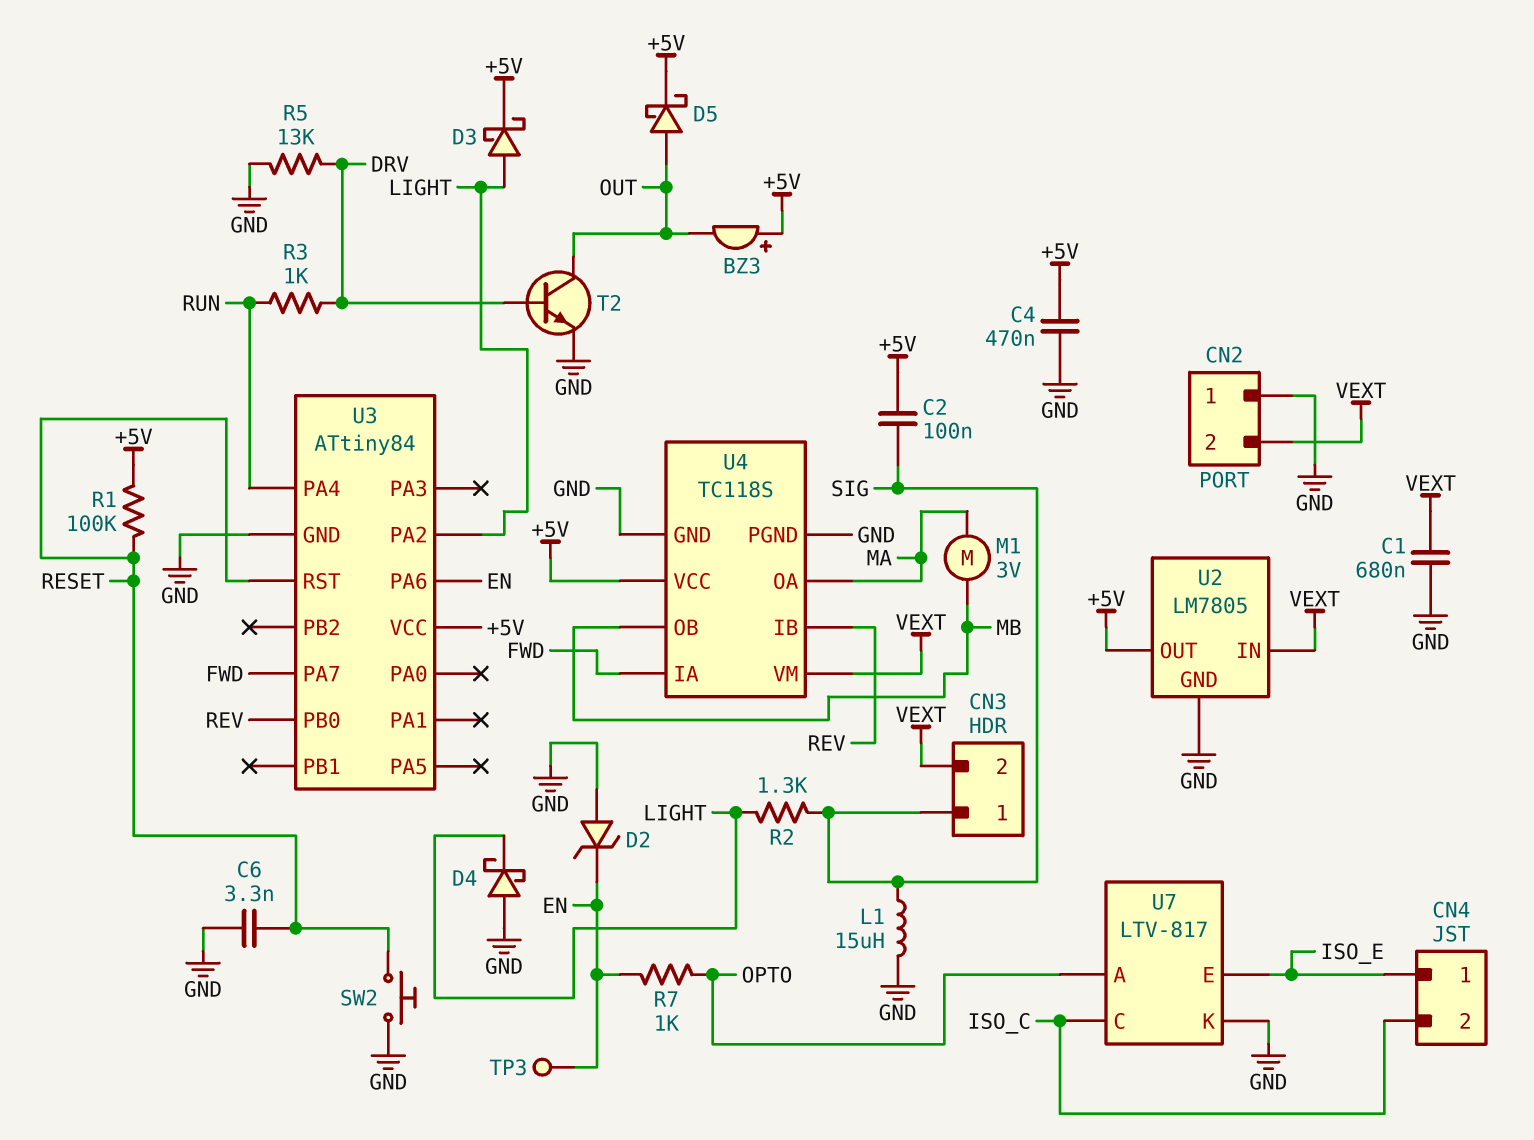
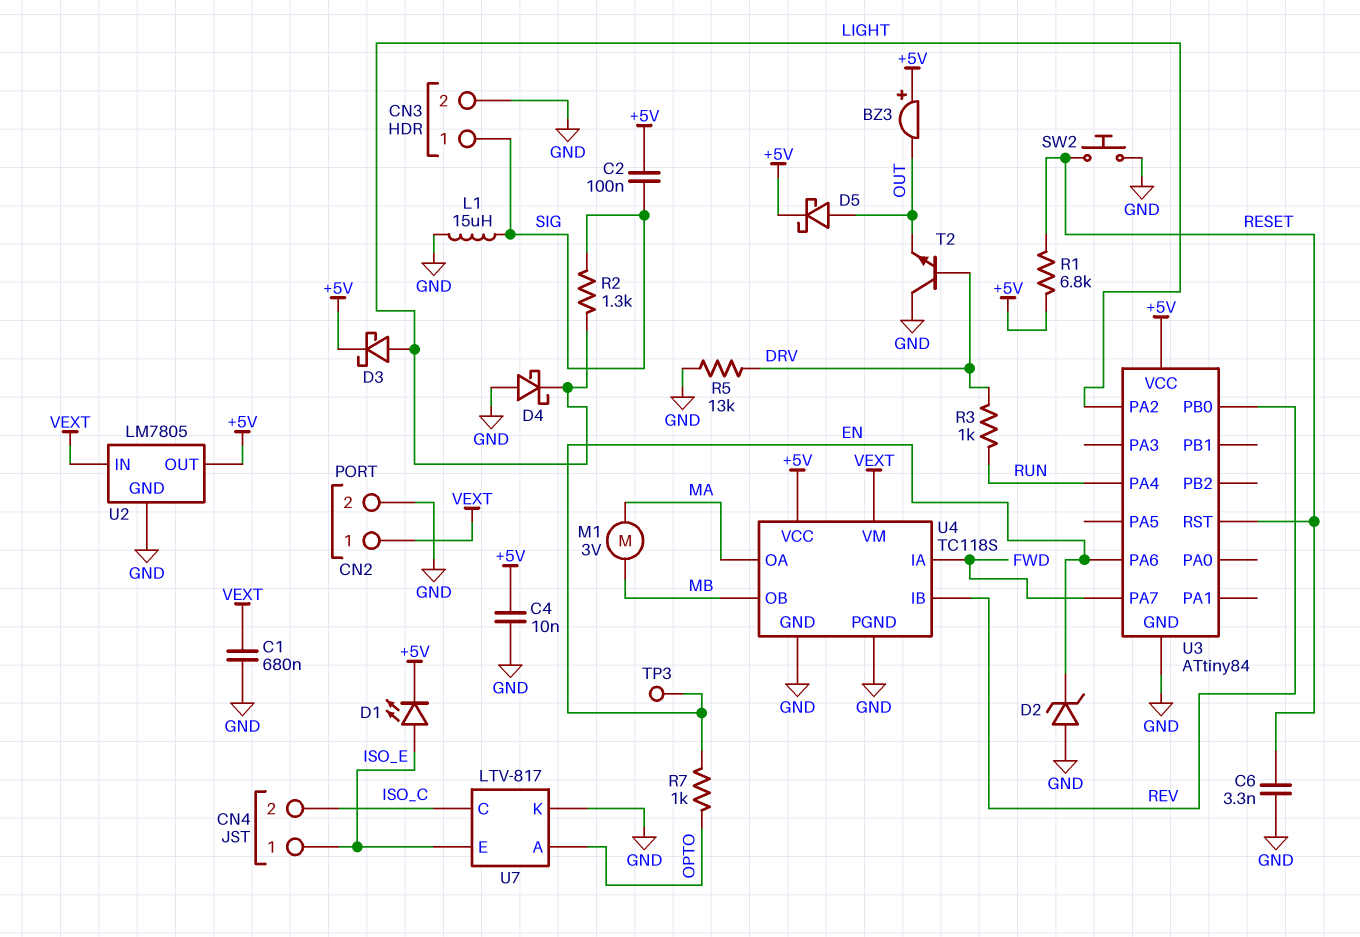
C4: 470nF (+5V, GND) -> 10nF (+5V, GND)
CN2 pin 1: GND -> VEXT
CN2 pin 2: VEXT -> GND
CN3 pin 2: VEXT -> GND
D1: none -> LED (A ISO_E, K +5V)
R1: 100k (+5V, RESET) -> 6.8k (+5V, RESET)
T2: NPN (B DRV, C OUT, E GND) -> NPN (B DRV, C GND, E OUT)

